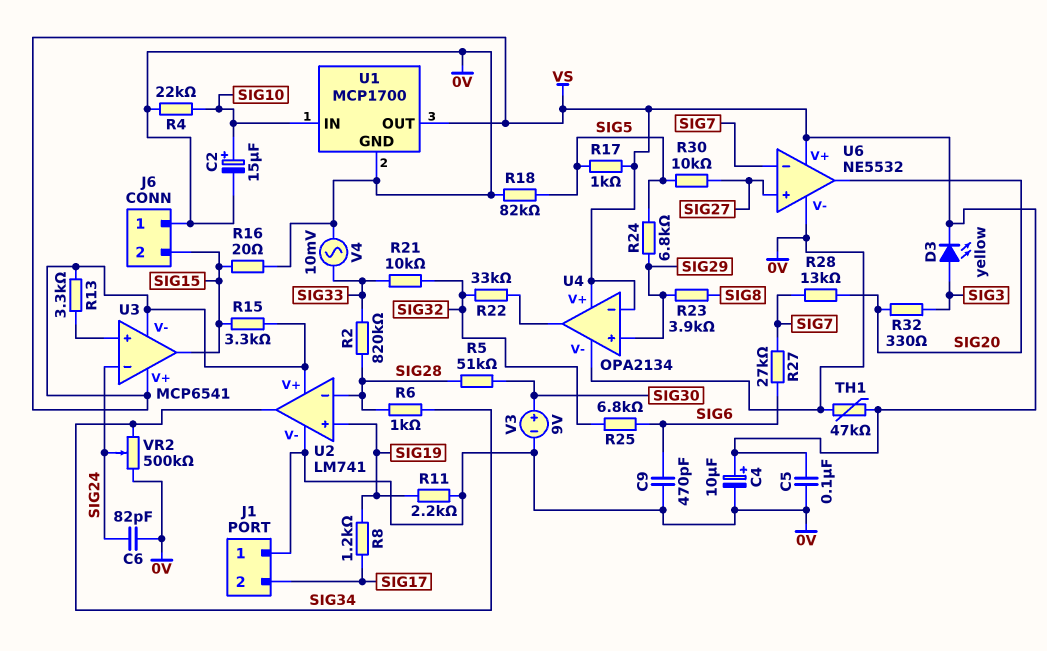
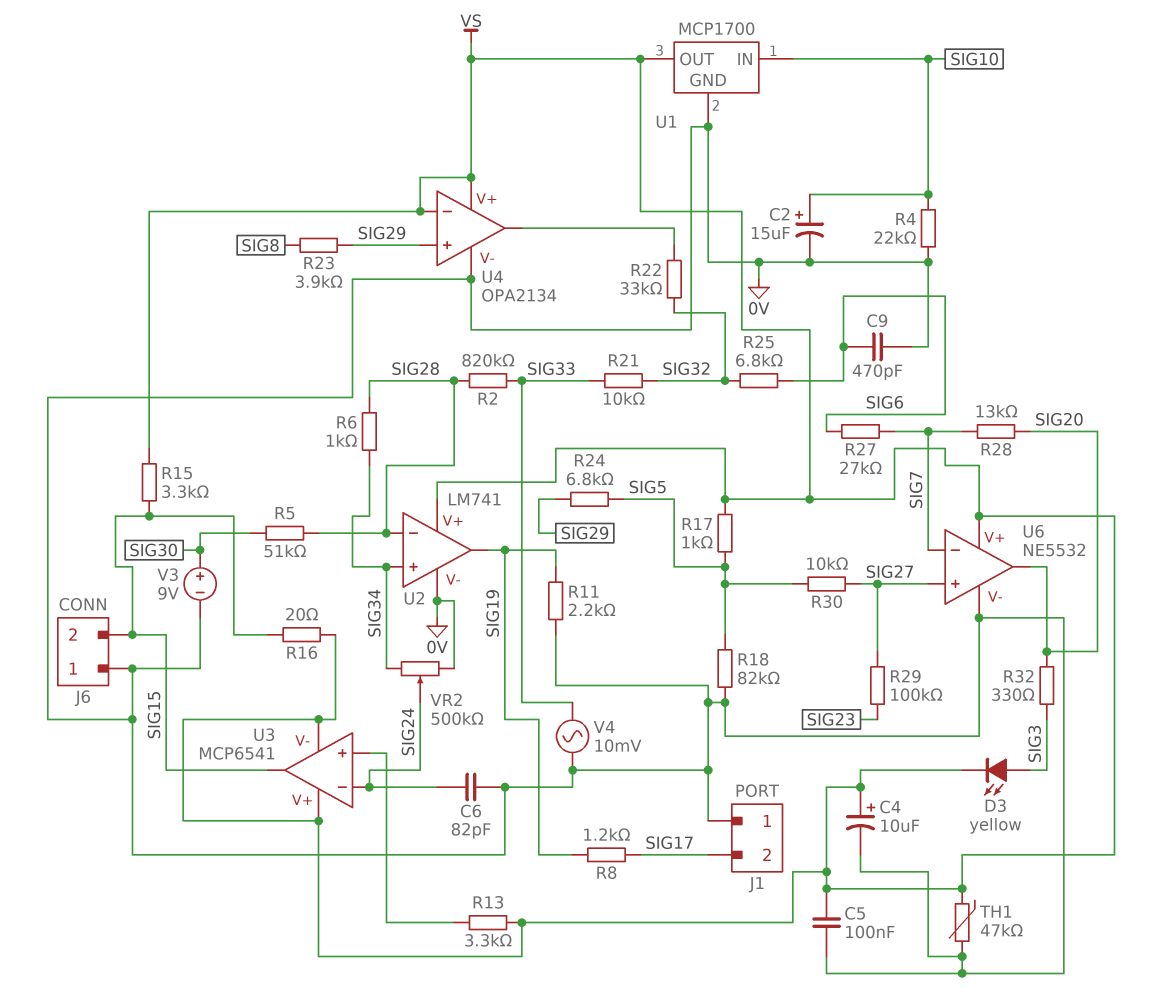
R16: 20 (0V, SIG15) -> 20 (SIG15, VS)
R29: none -> 100k (SIG23, SIG27)
U2 pin in+: SIG19 -> SIG34
U2 pin out: SIG34 -> SIG19

